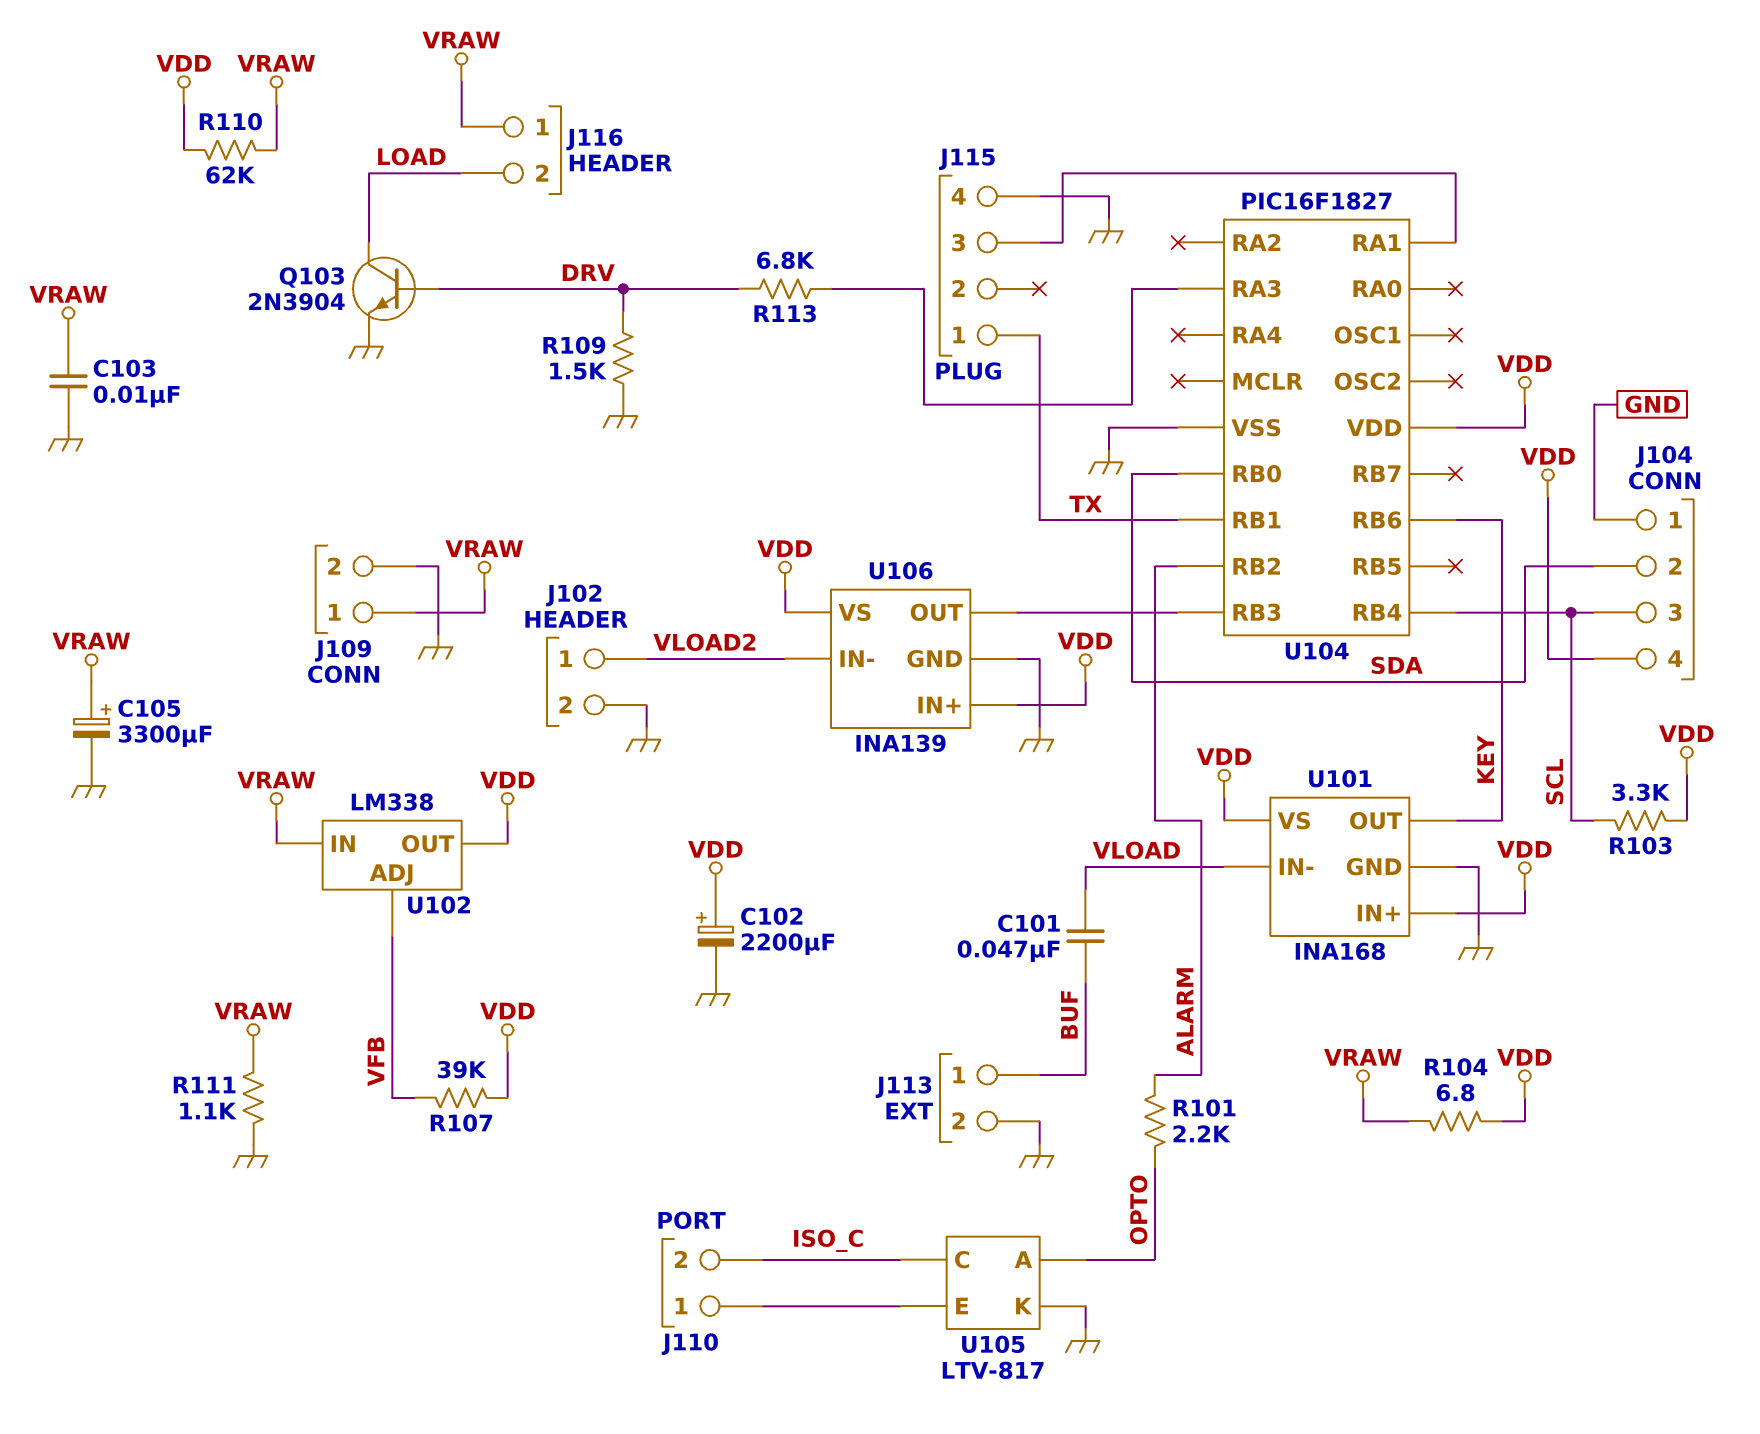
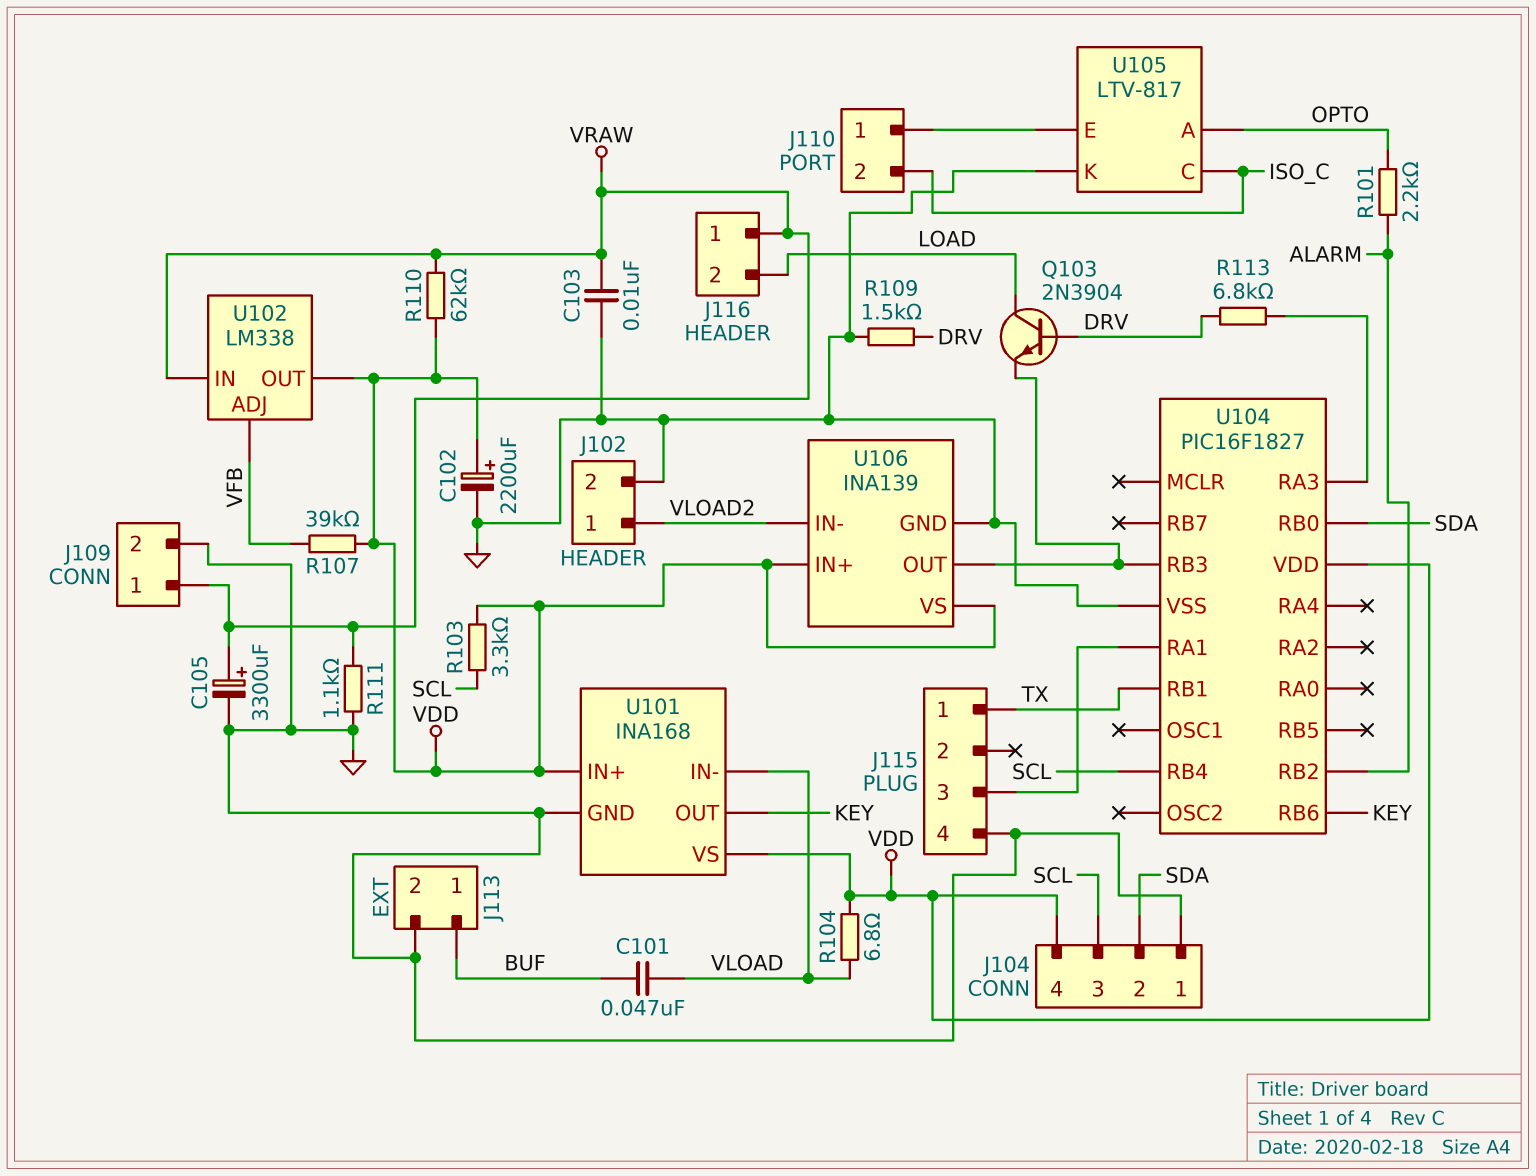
Q103: NPN 2N3904 (B DRV, C LOAD, E GND) -> NPN 2N3904 (B DRV, C LOAD, E U104/RB3)
R104: 6.8 (VDD, VRAW) -> 6.8 (VDD, VLOAD)

